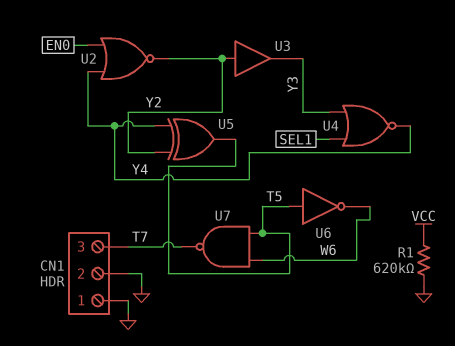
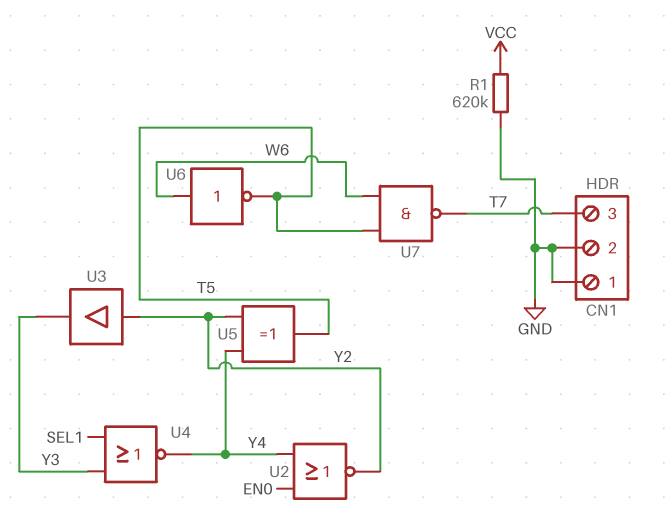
U6: NOT (in T5, out W6) -> NOT (in W6, out T5)

